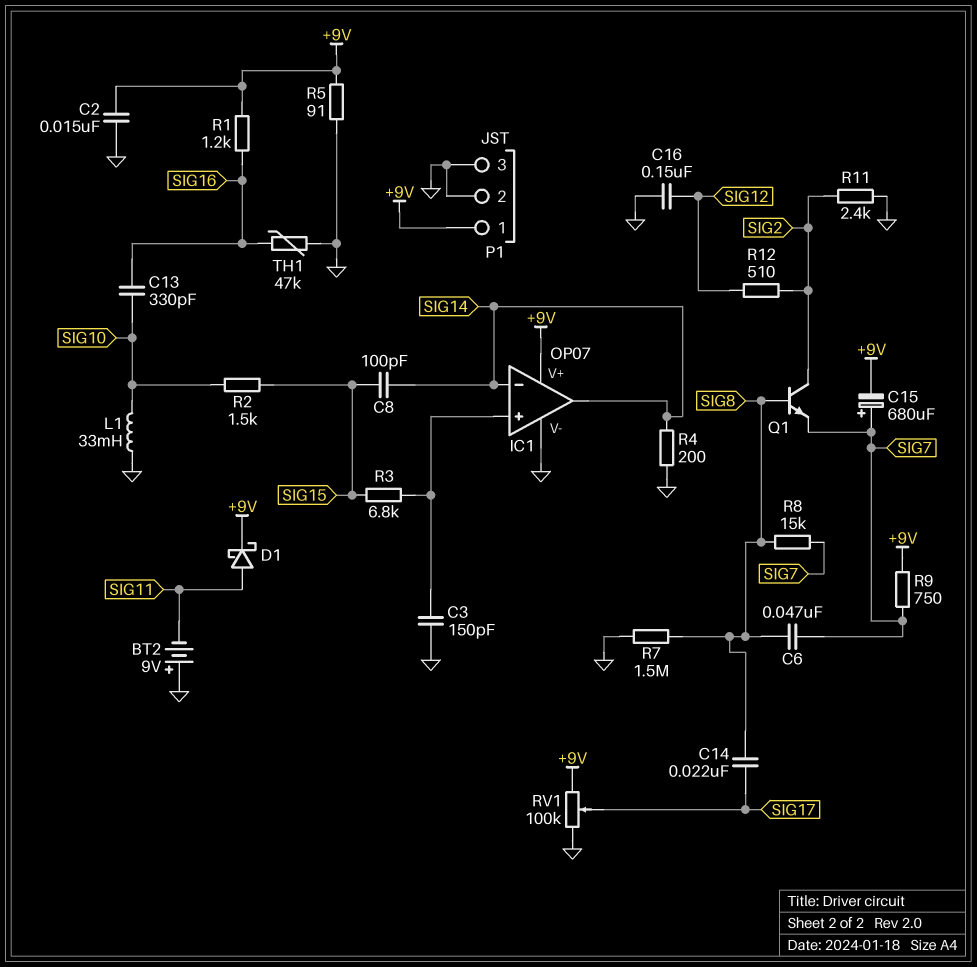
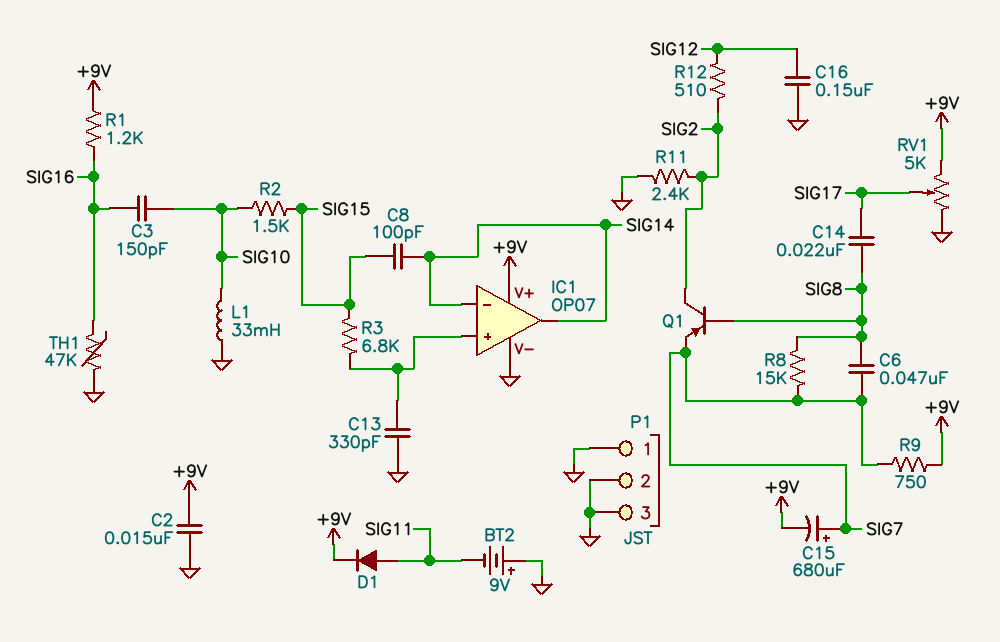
C3: 150pF (GND, IC1/in+) -> 150pF (SIG10, SIG16)
C13: 330pF (SIG10, SIG16) -> 330pF (GND, IC1/in+)
D1: schottky (A SIG11, K +9V) -> diode (A SIG11, K +9V)
P1 pin 1: +9V -> GND
Q1: NPN (B SIG8, C SIG2, E SIG7) -> PNP (B SIG8, C SIG2, E SIG7)
R4: 200 (GND, SIG14) -> none
R5: 91 (+9V, GND) -> none
R7: 1.5M (GND, SIG8) -> none
RV1: 100k (+9V, GND, wiper SIG17) -> 5k (+9V, GND, wiper SIG17)

